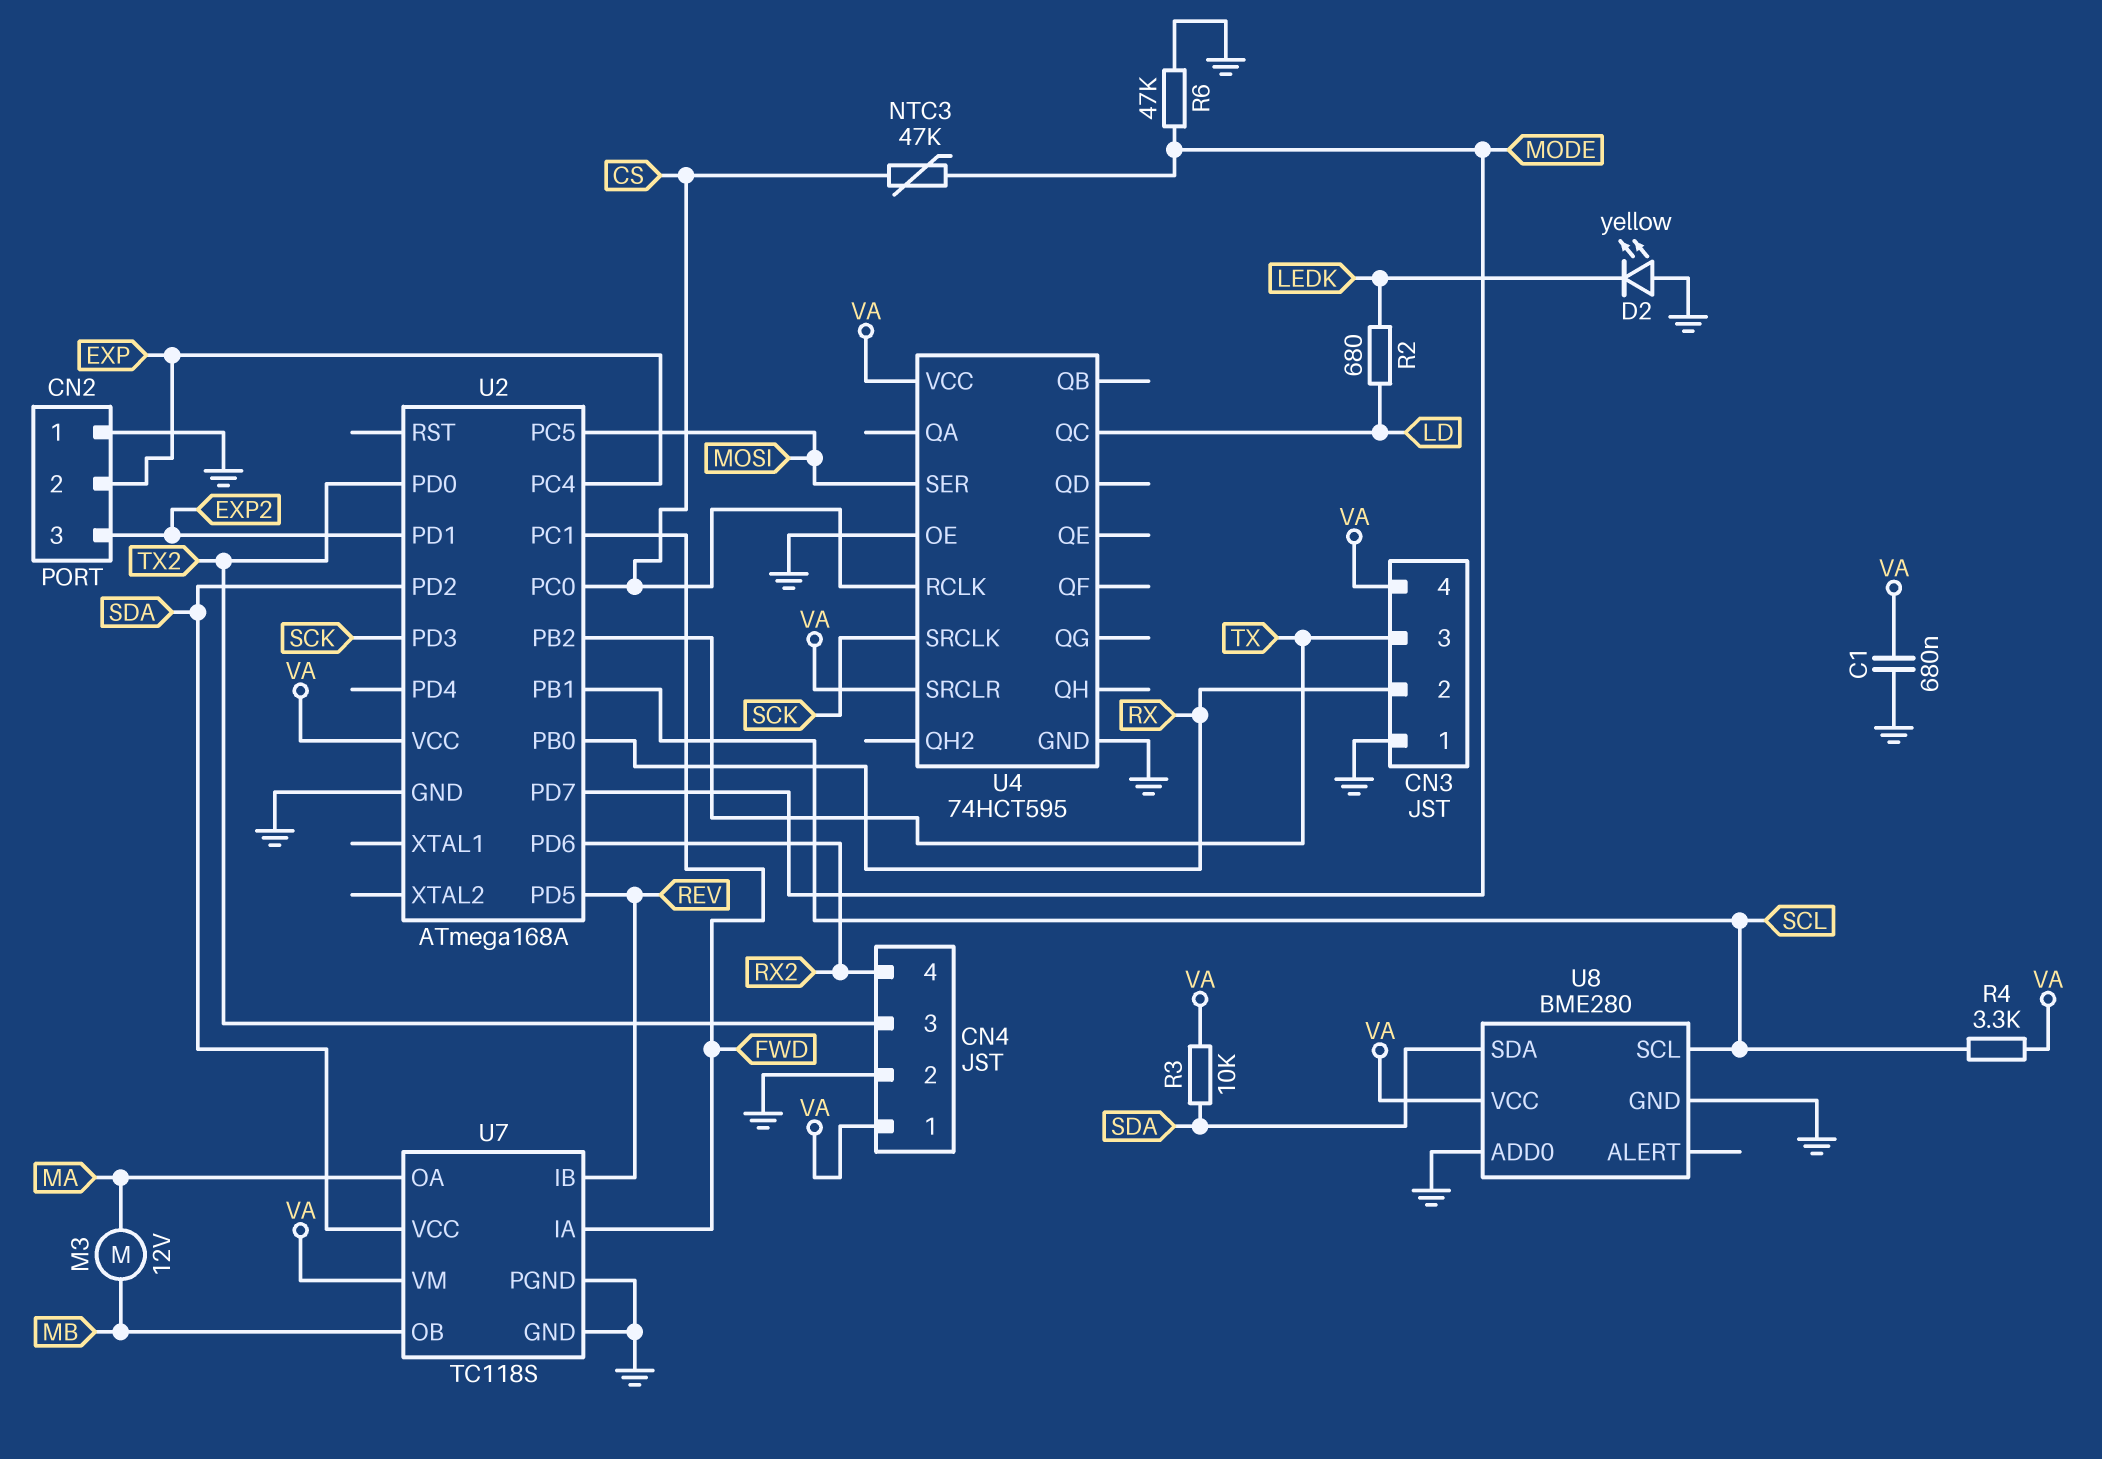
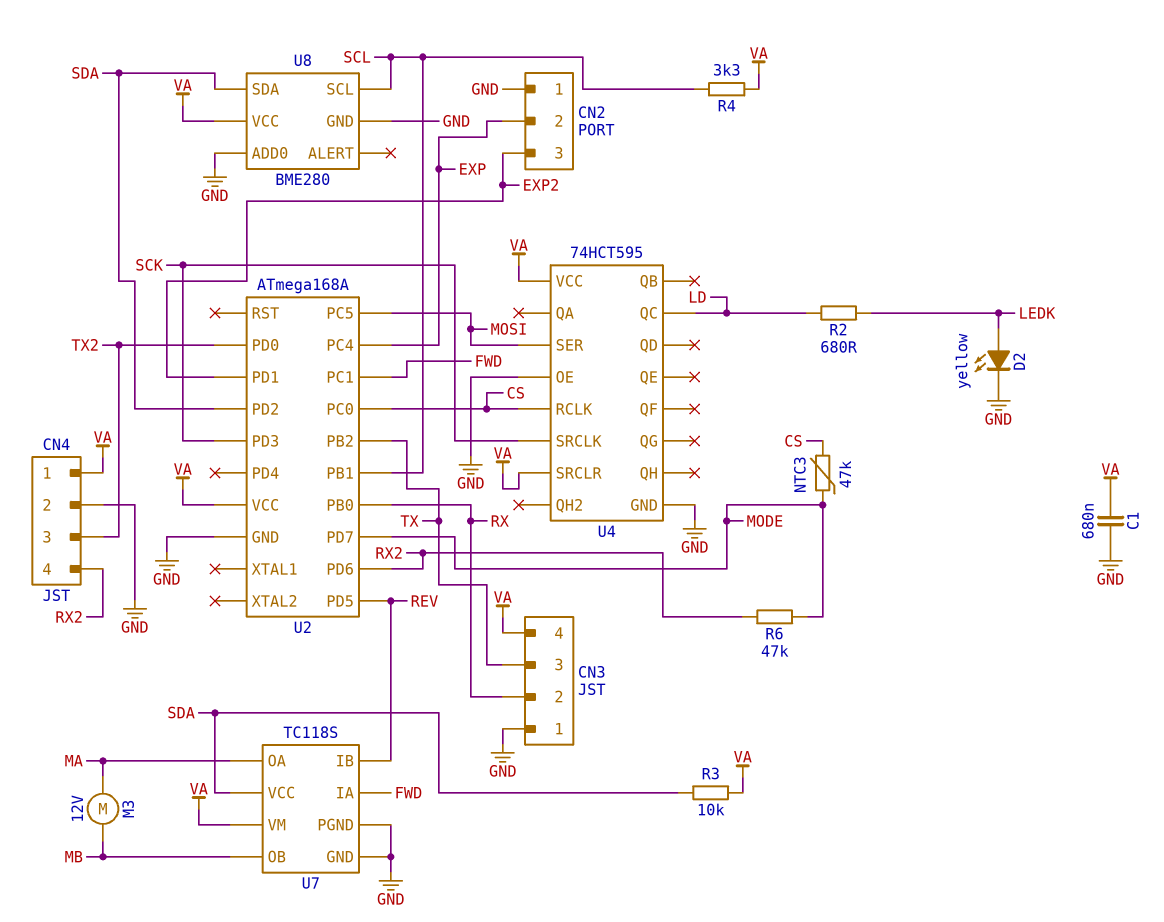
D2: LED yellow (A GND, K LEDK) -> LED yellow (A LEDK, K GND)
R6: 47k (GND, MODE) -> 47k (MODE, RX2)

